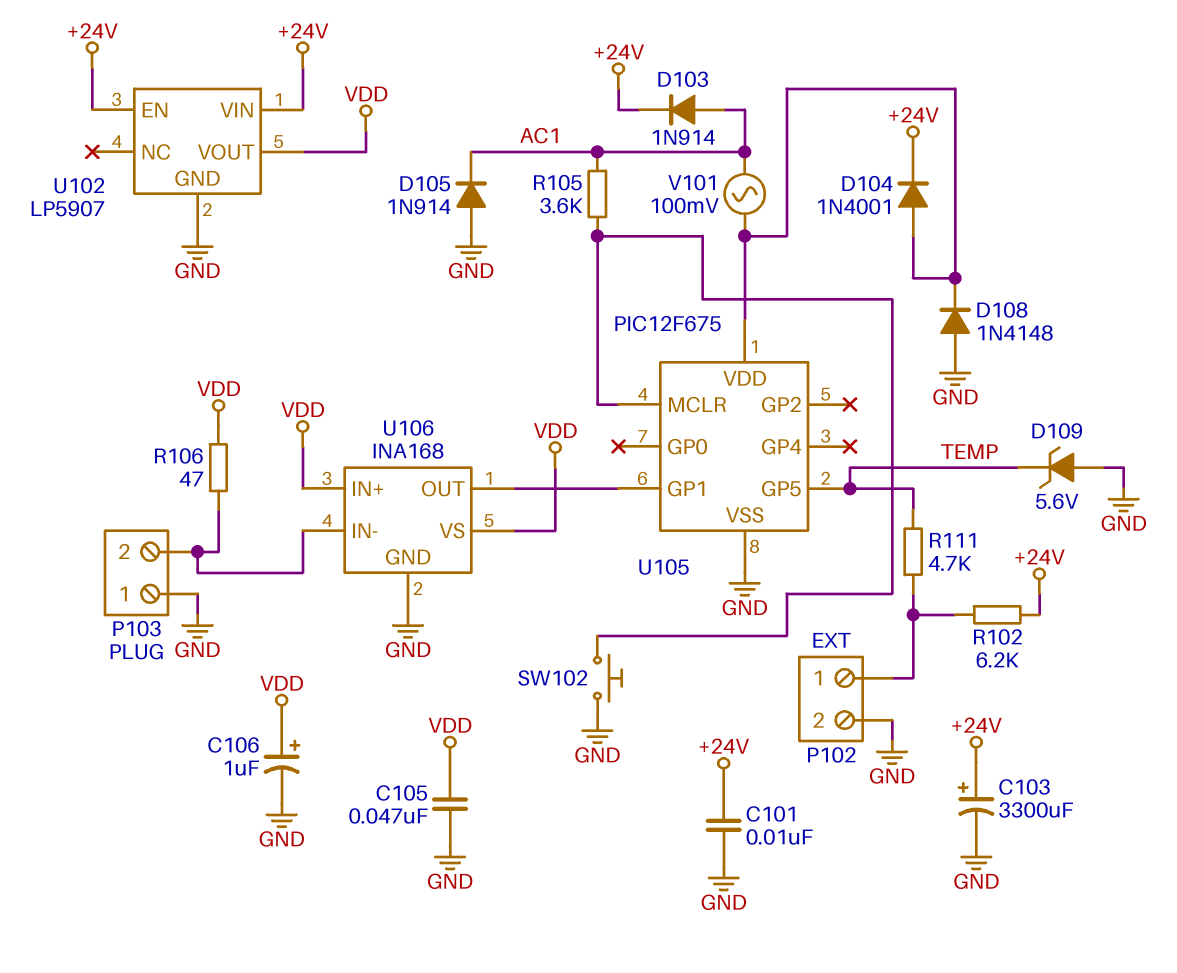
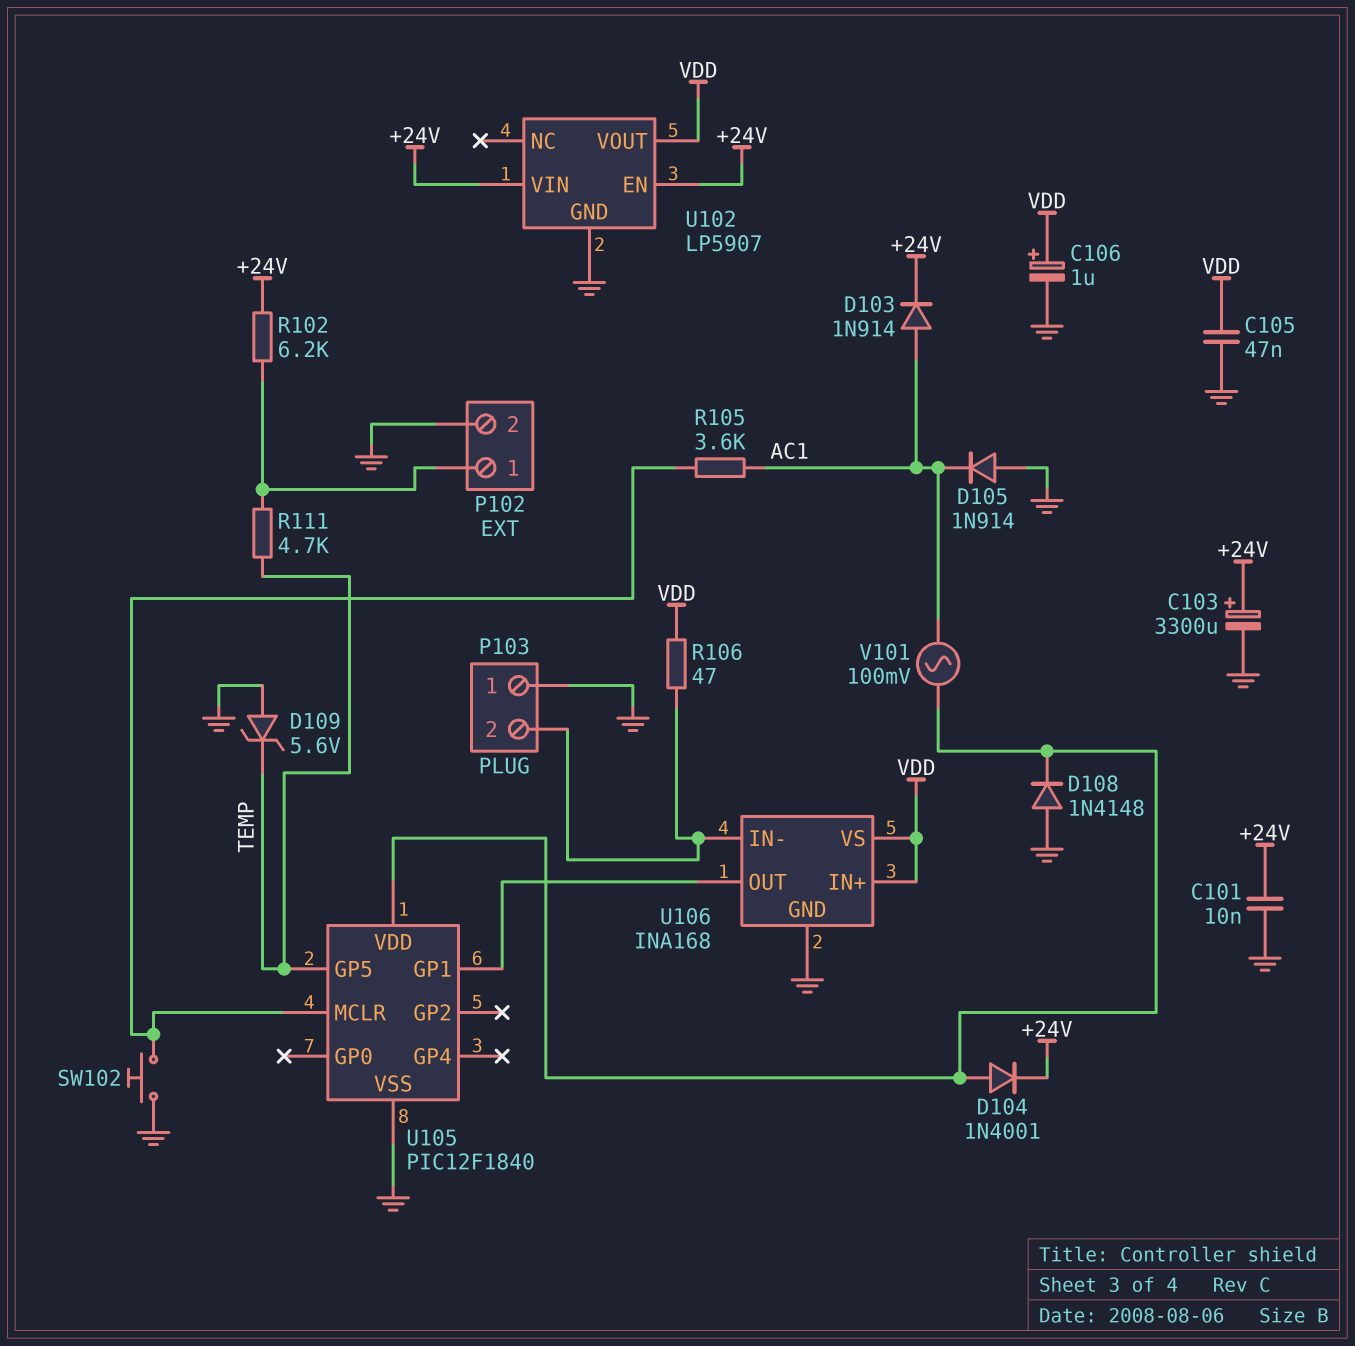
U105: PIC12F675 -> PIC12F1840

